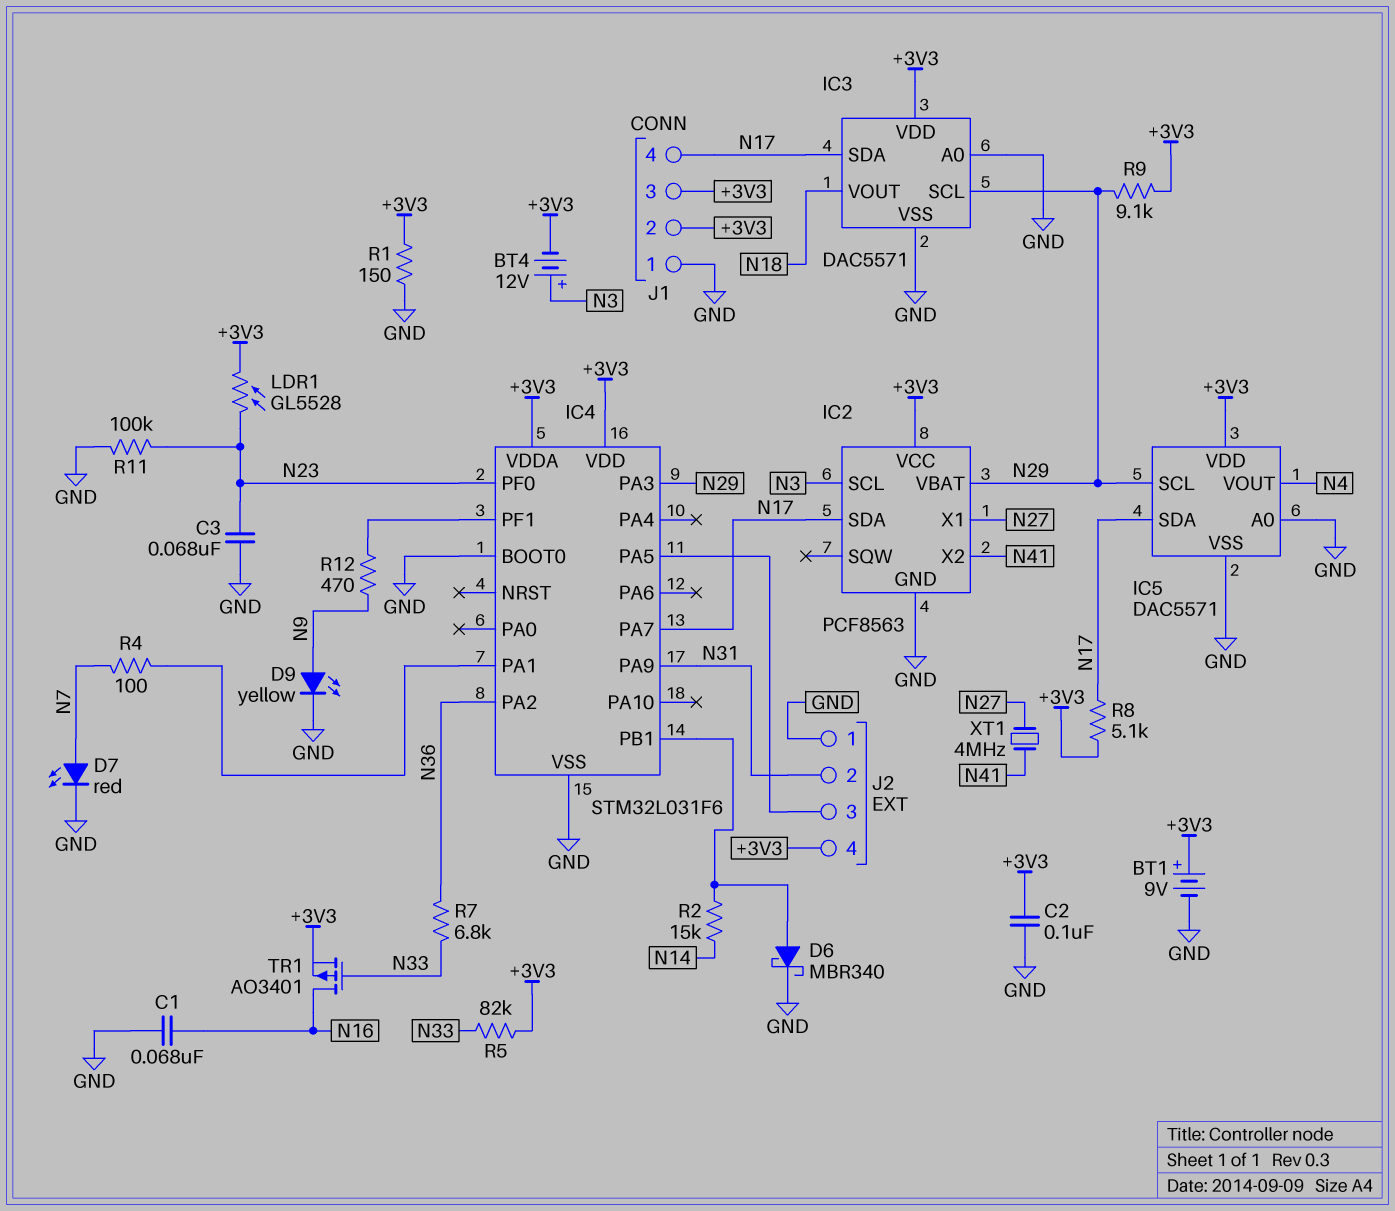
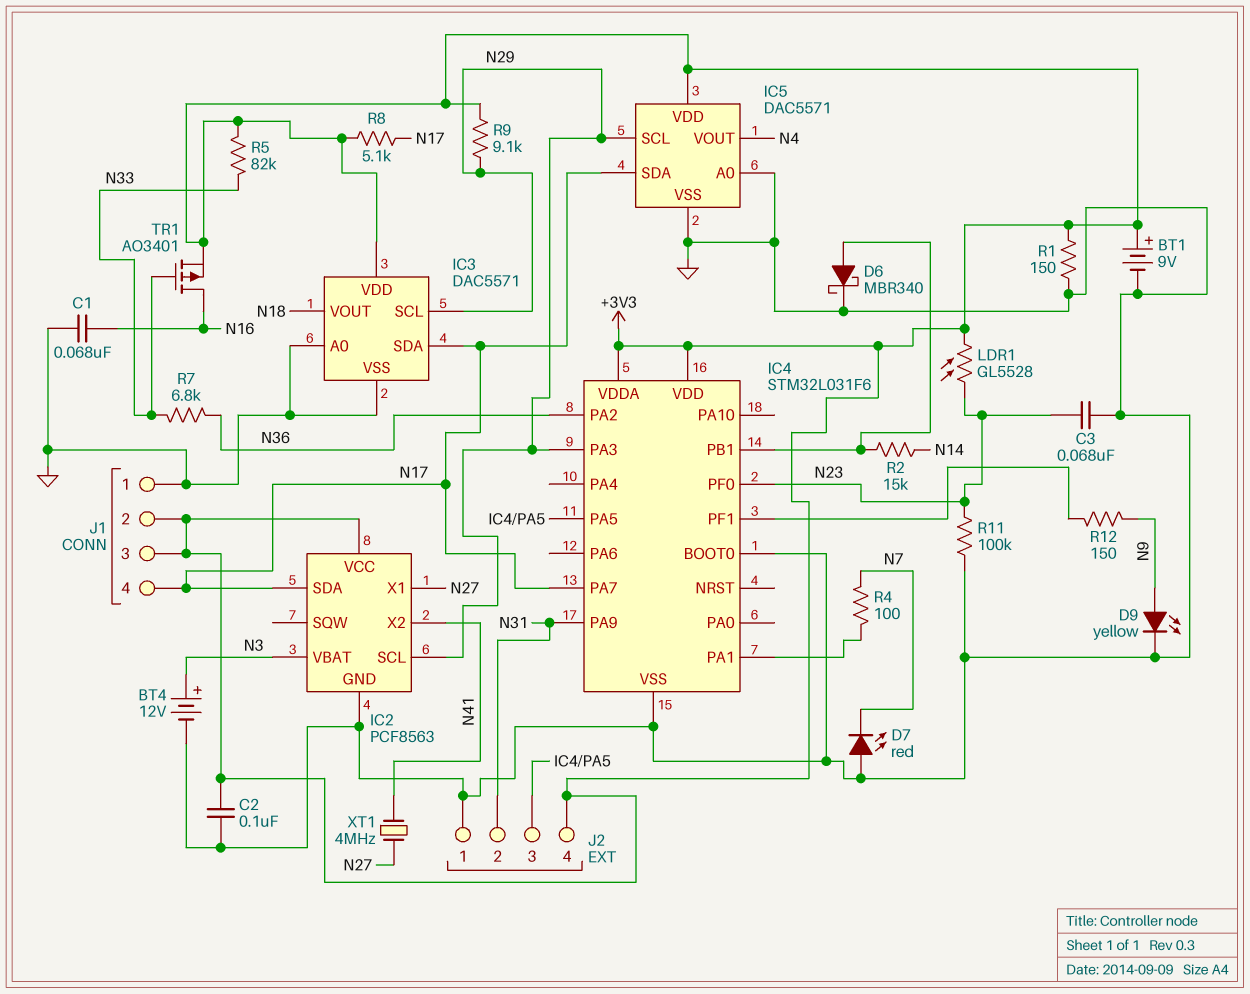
BT4: 12V (plus N3, minus +3V3) -> 12V (plus N3, minus GND)
D7: LED red (A N7, K GND) -> LED red (A GND, K N7)
IC2 pin SCL: N3 -> N29
IC2 pin VBAT: N29 -> N3
R12: 470 (IC4/PF1, N9) -> 150 (IC4/PF1, N9)

